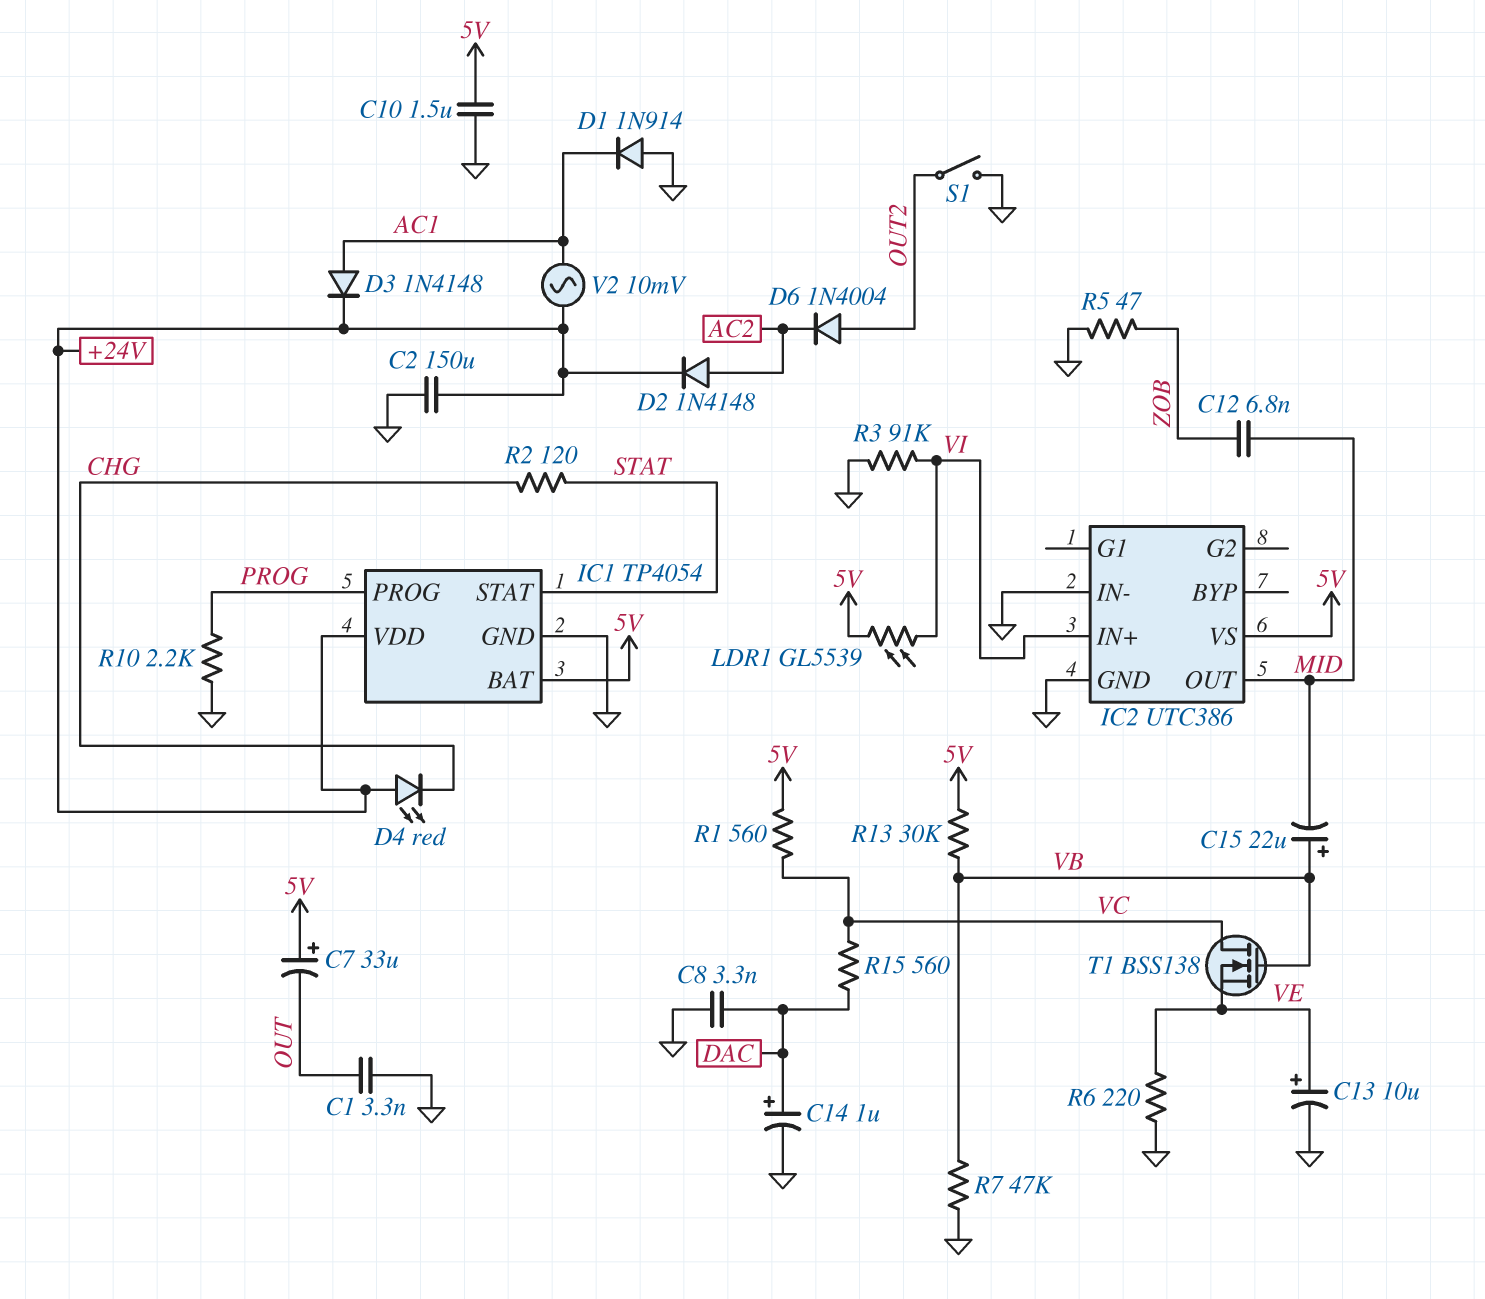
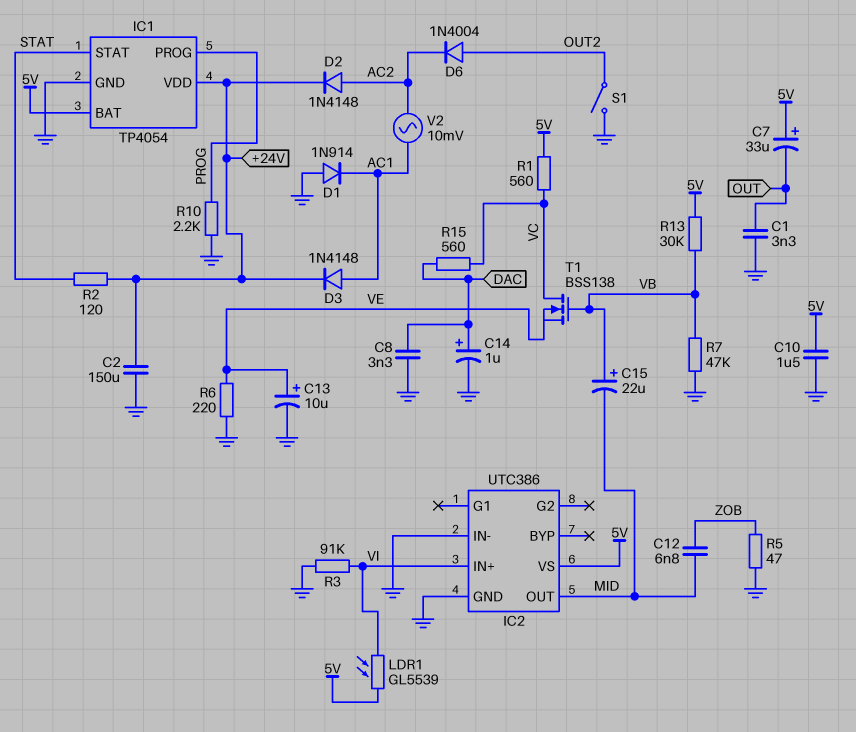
D4: LED red (A +24V, K CHG) -> none
R2: 120 (CHG, STAT) -> 120 (+24V, STAT)
V2: AC 10mV (+24V, AC1) -> AC 10mV (AC1, AC2)

